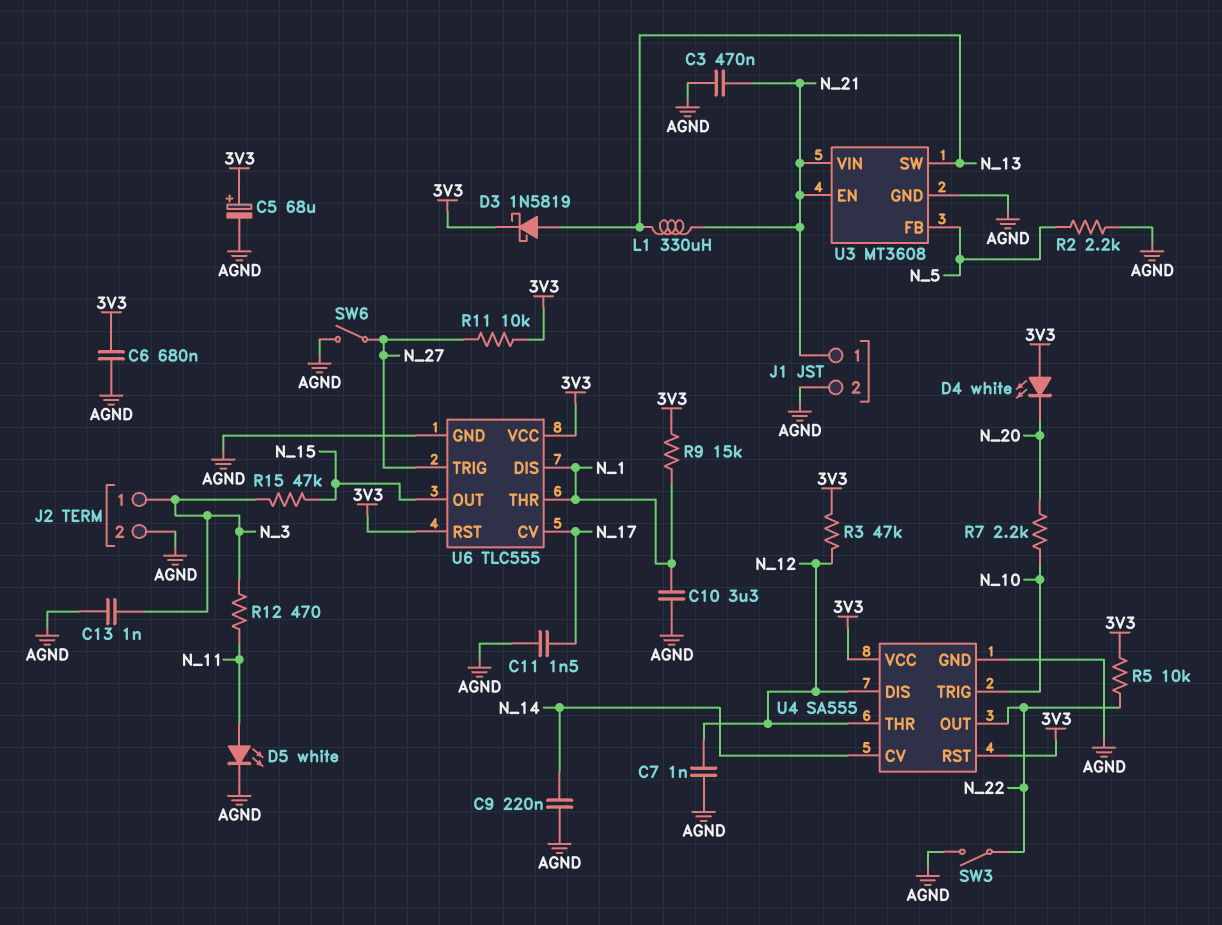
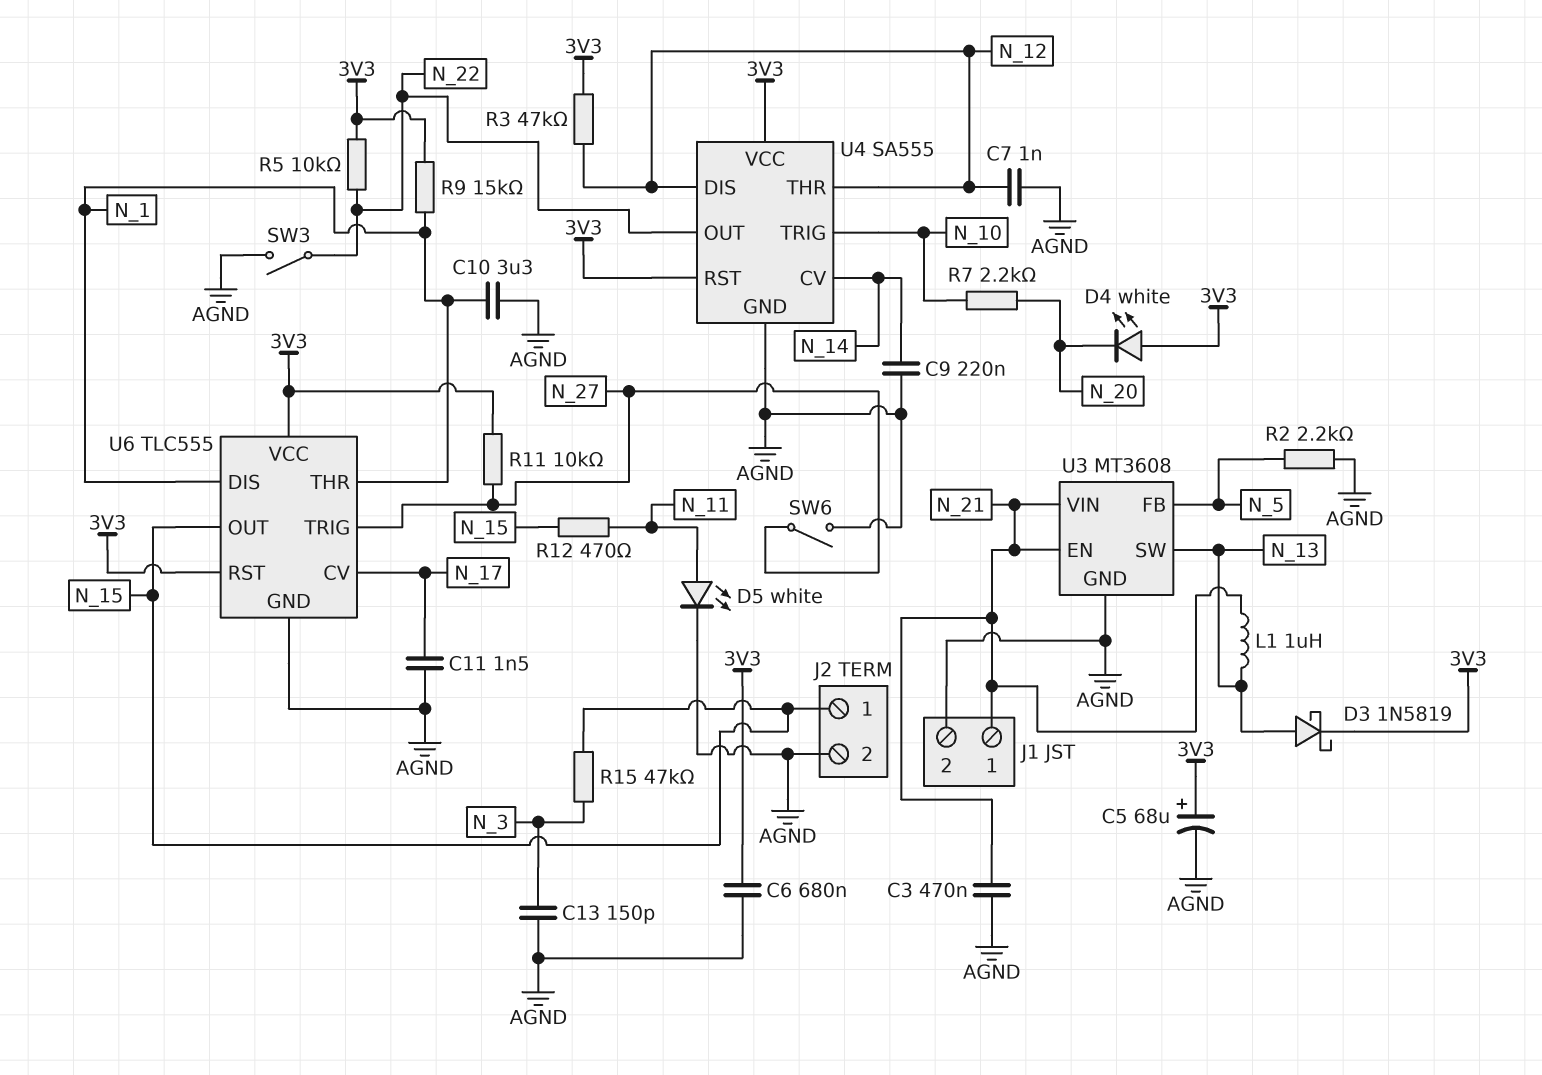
C13: 1nF (AGND, N_3) -> 150pF (AGND, N_3)
J2 pin 1: N_3 -> N_15
L1: 330uH (N_13, N_21) -> 1uH (N_13, N_21)
R12: 470 (N_3, N_11) -> 470 (N_11, N_15)

